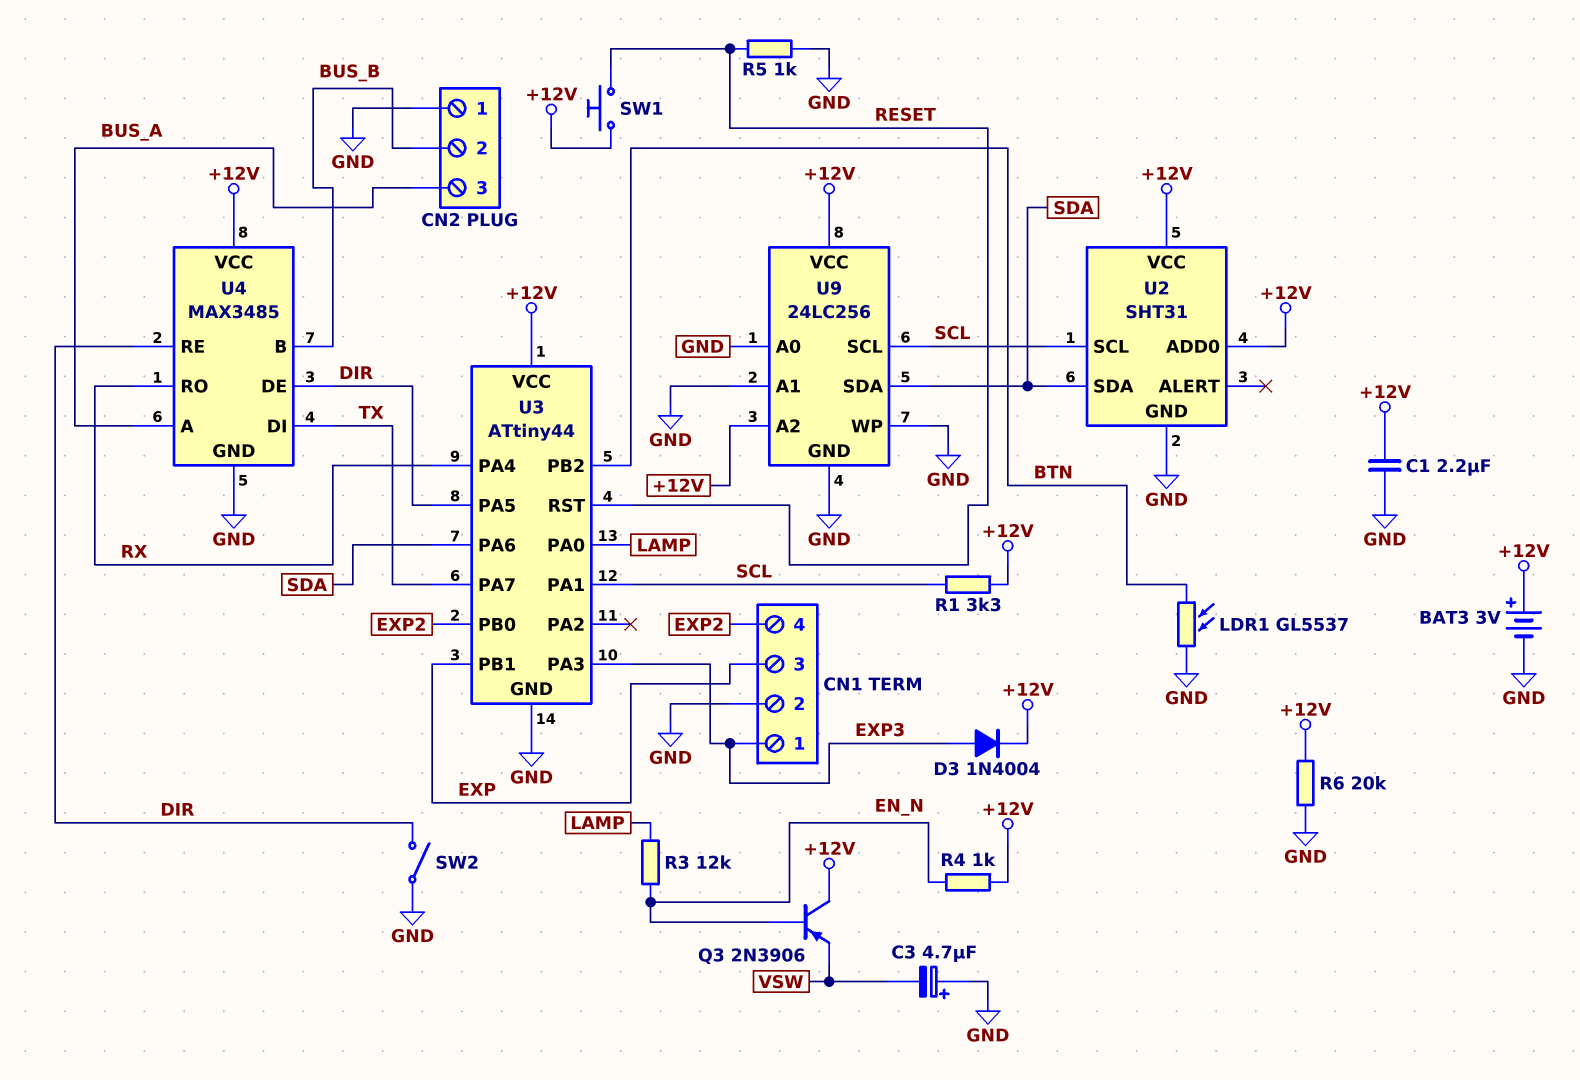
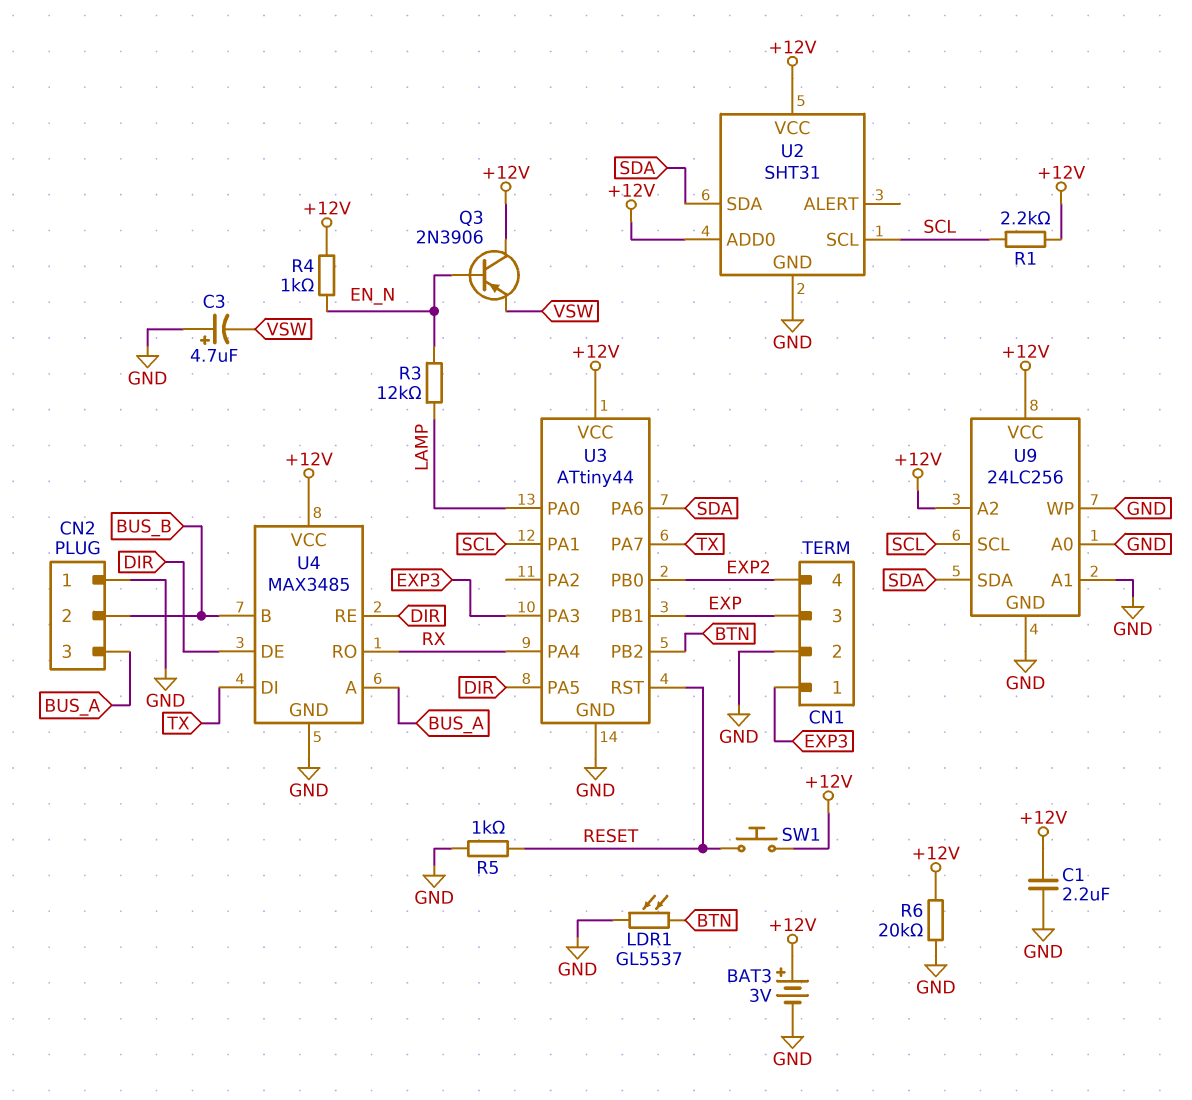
D3: diode 1N4004 (A EXP3, K +12V) -> none
R1: 3.3k (+12V, SCL) -> 2.2k (+12V, SCL)
SW2: switch (DIR, GND) -> none

